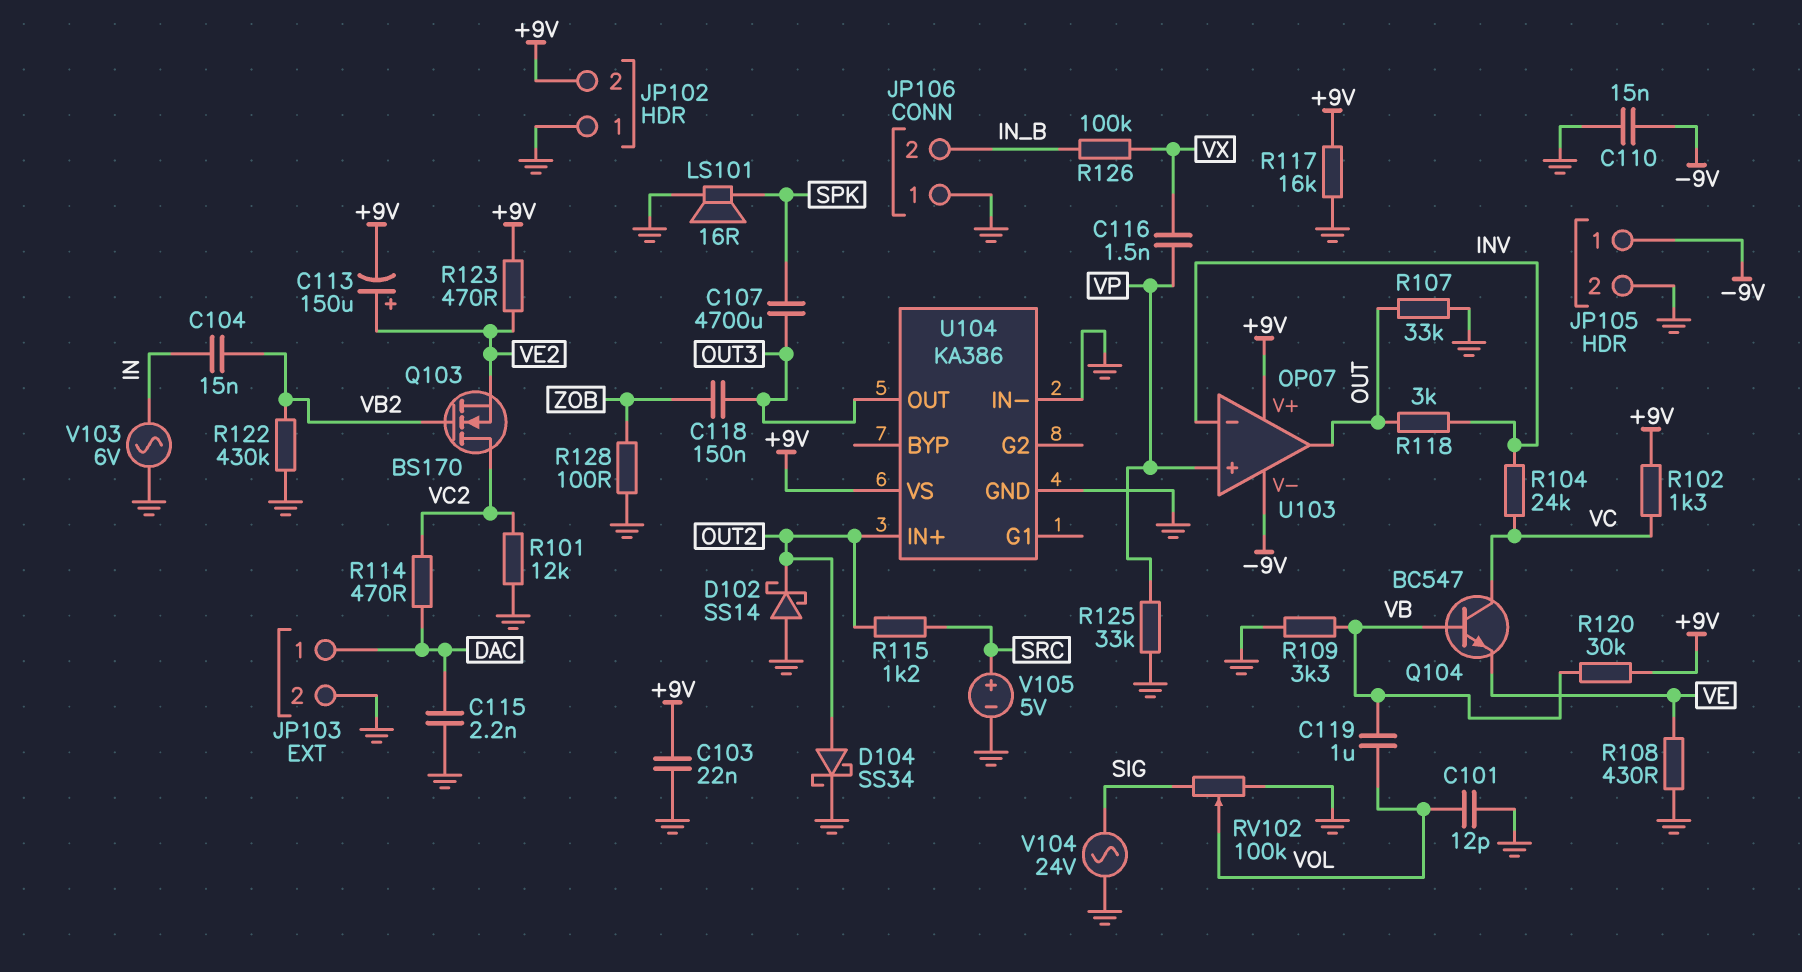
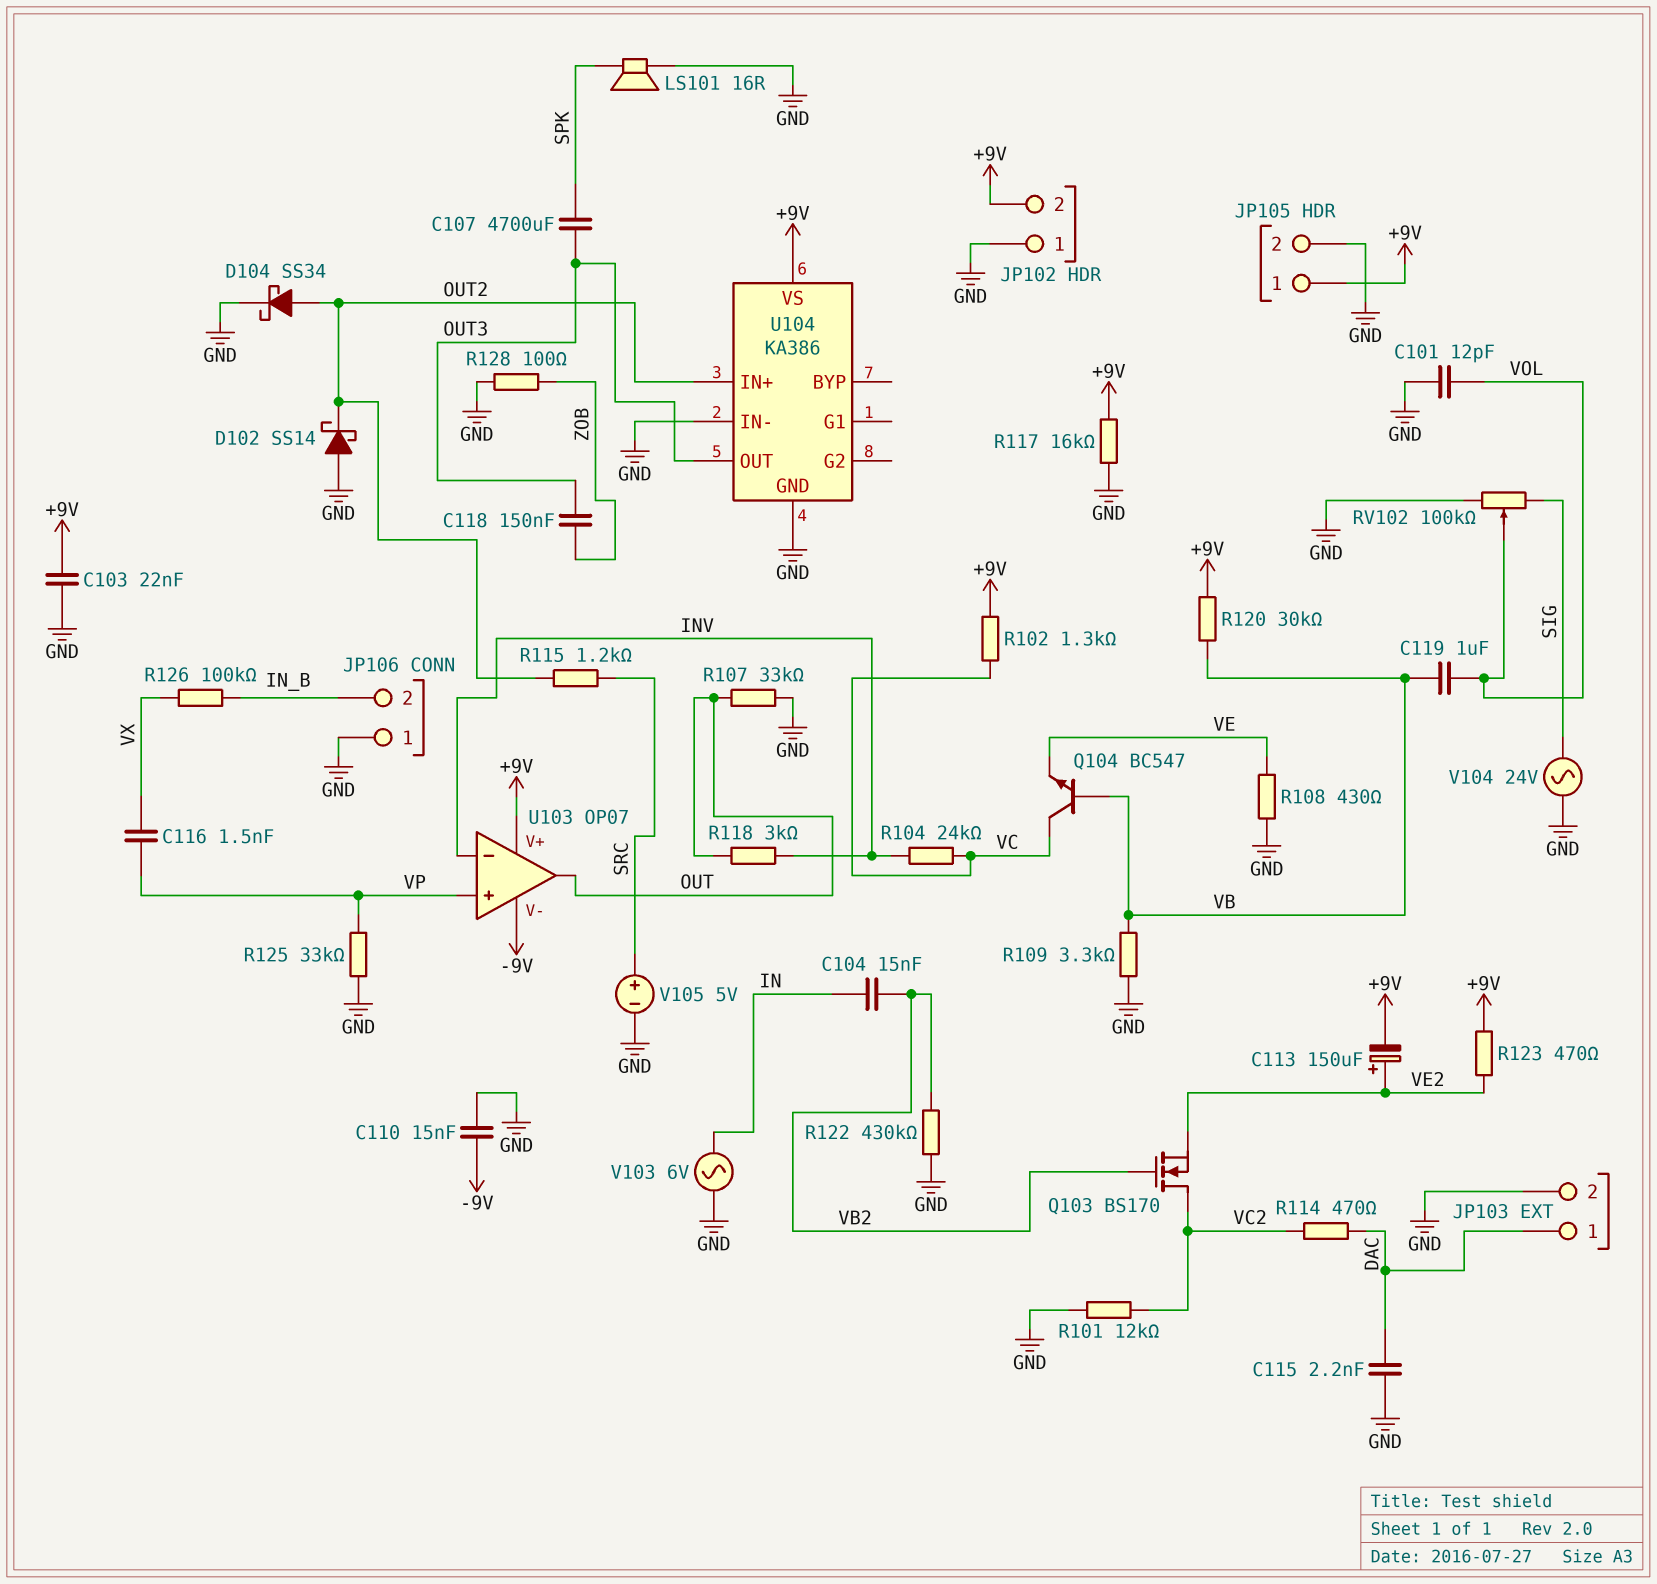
JP105 pin 1: -9V -> +9V

